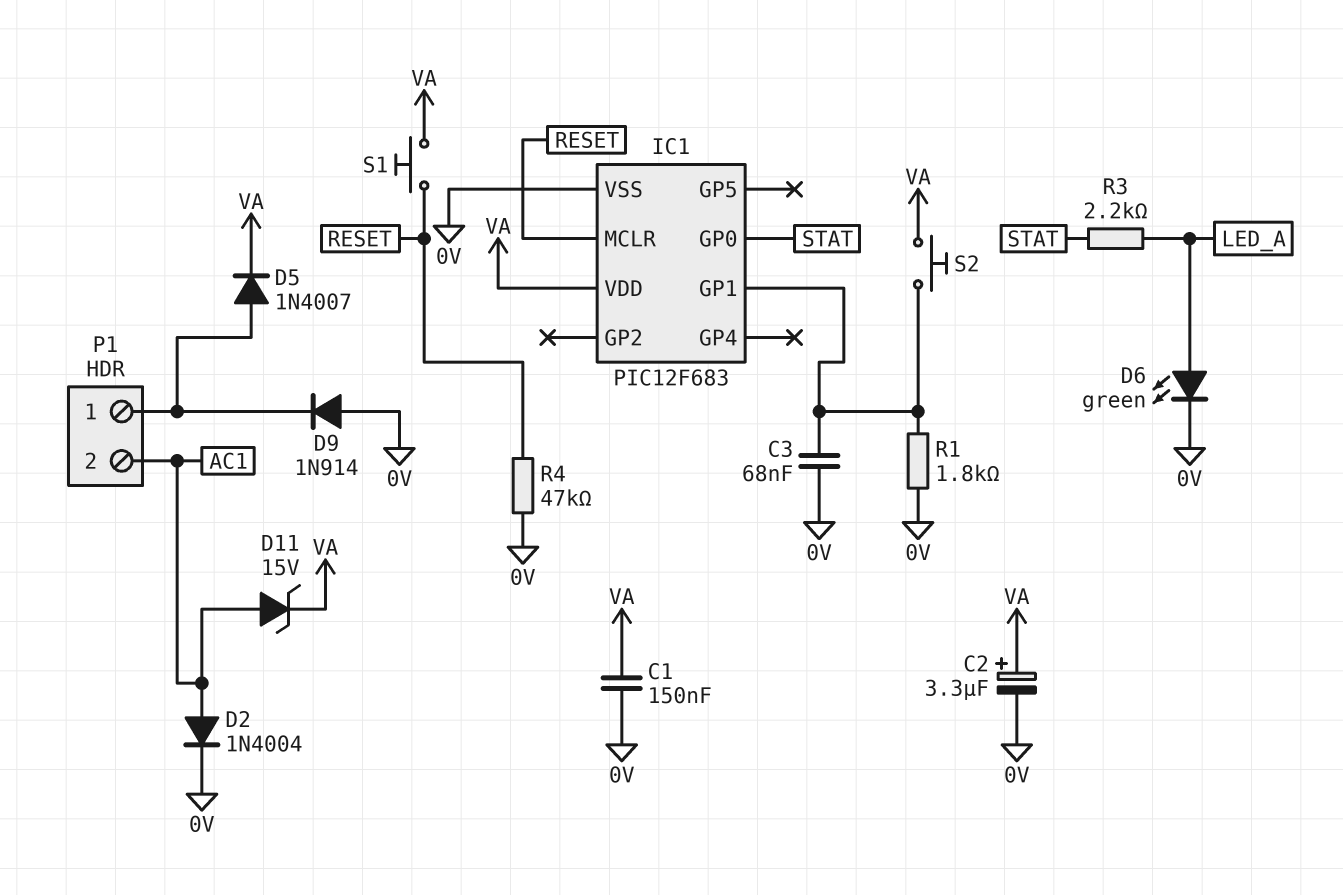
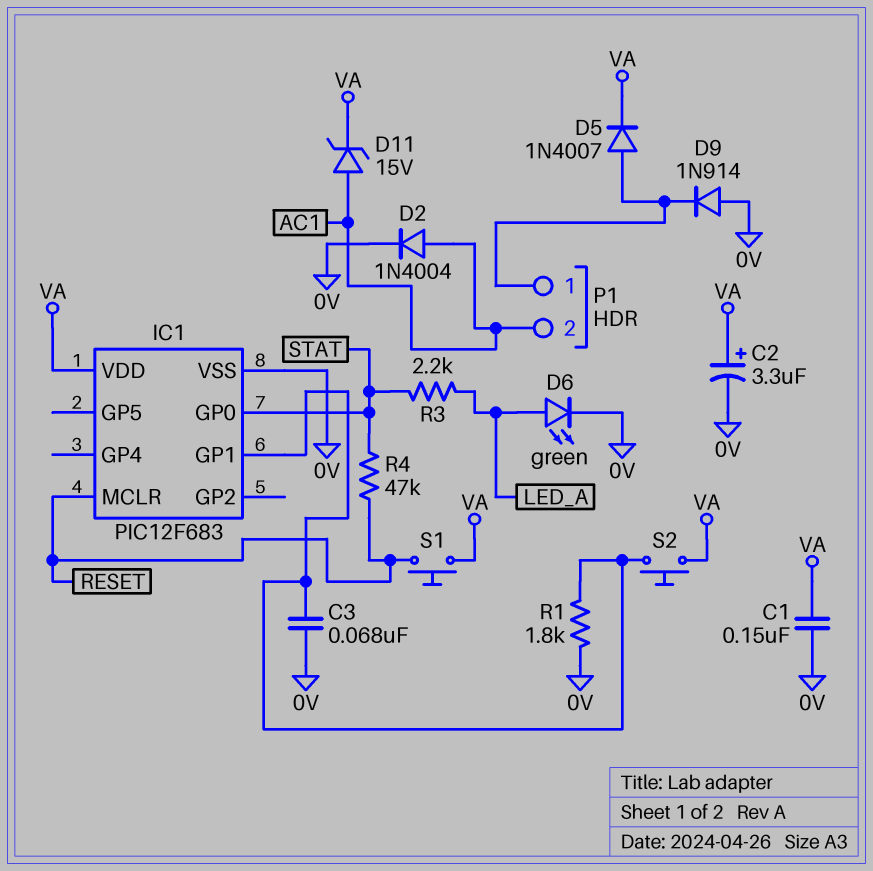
R4: 47k (0V, RESET) -> 47k (RESET, STAT)

